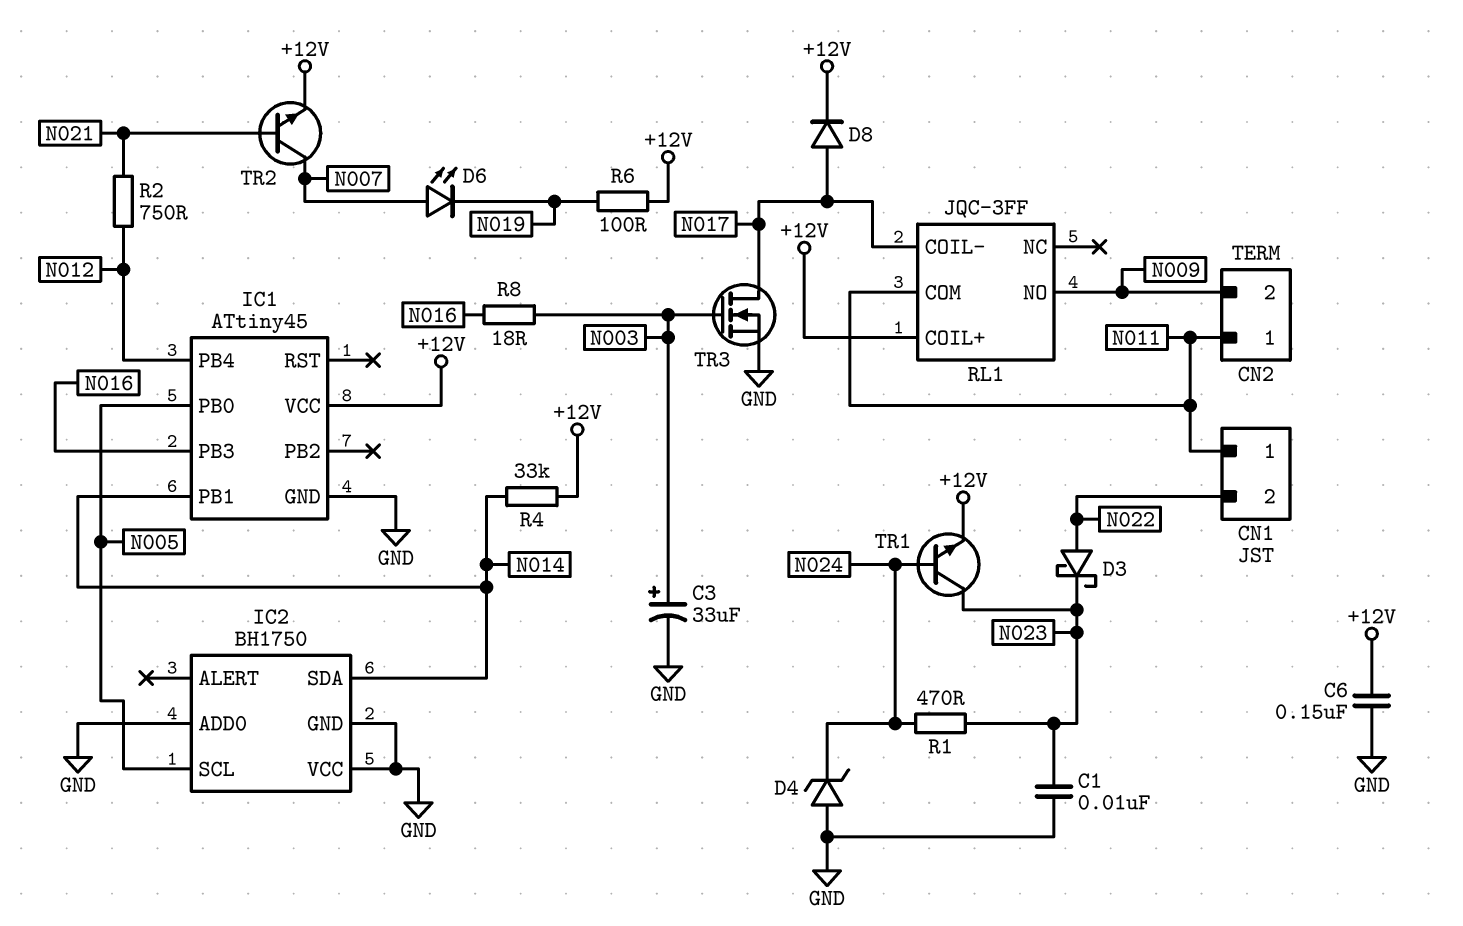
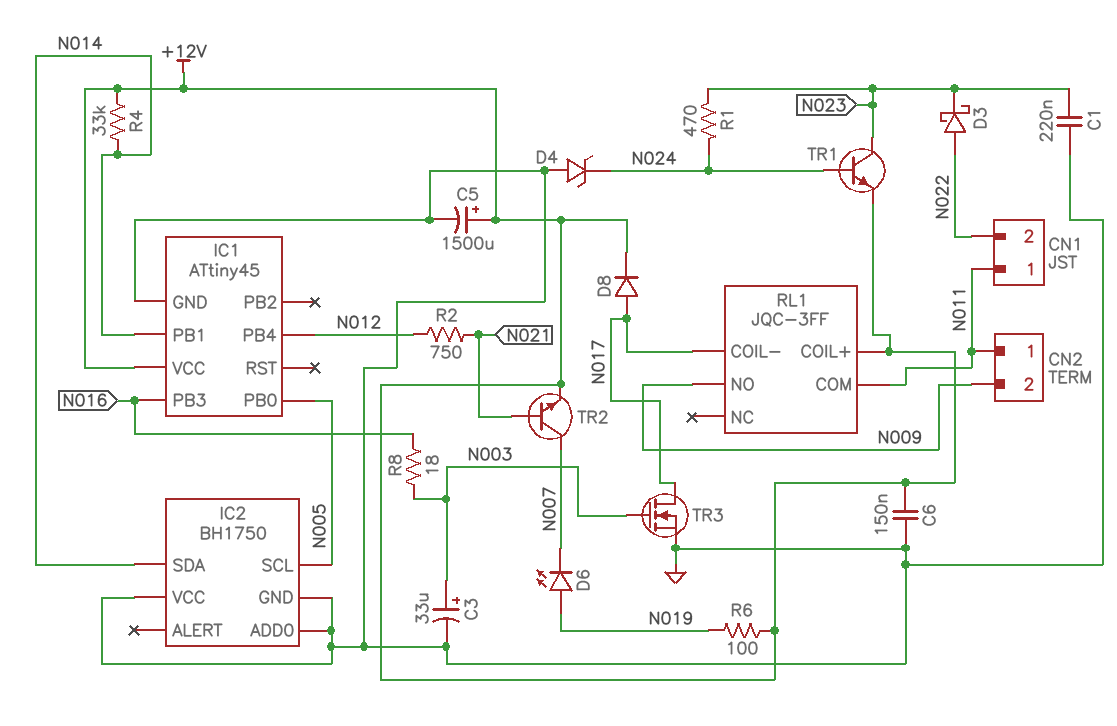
C1: 10nF (GND, N023) -> 220nF (GND, N023)
C5: none -> 1500uF (plus +12V, minus GND)
D6: LED (A N007, K N019) -> LED (A N019, K N007)

